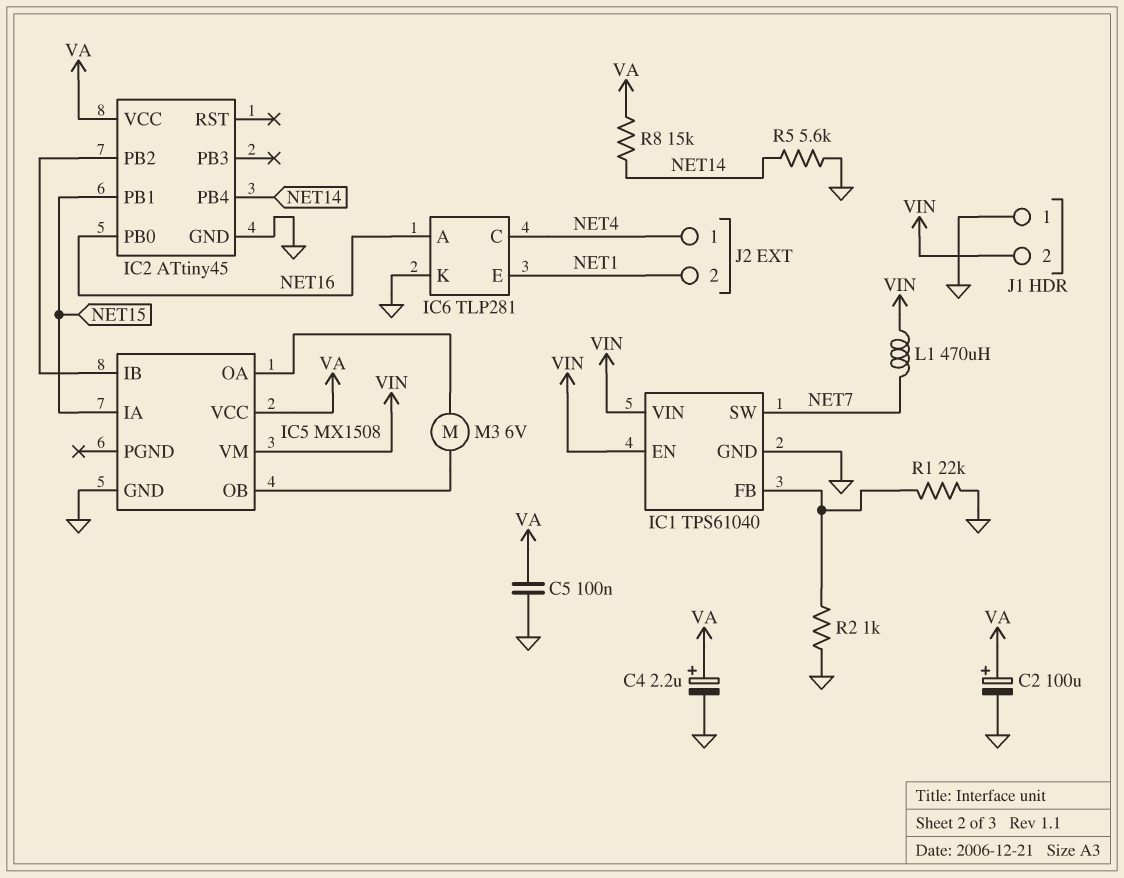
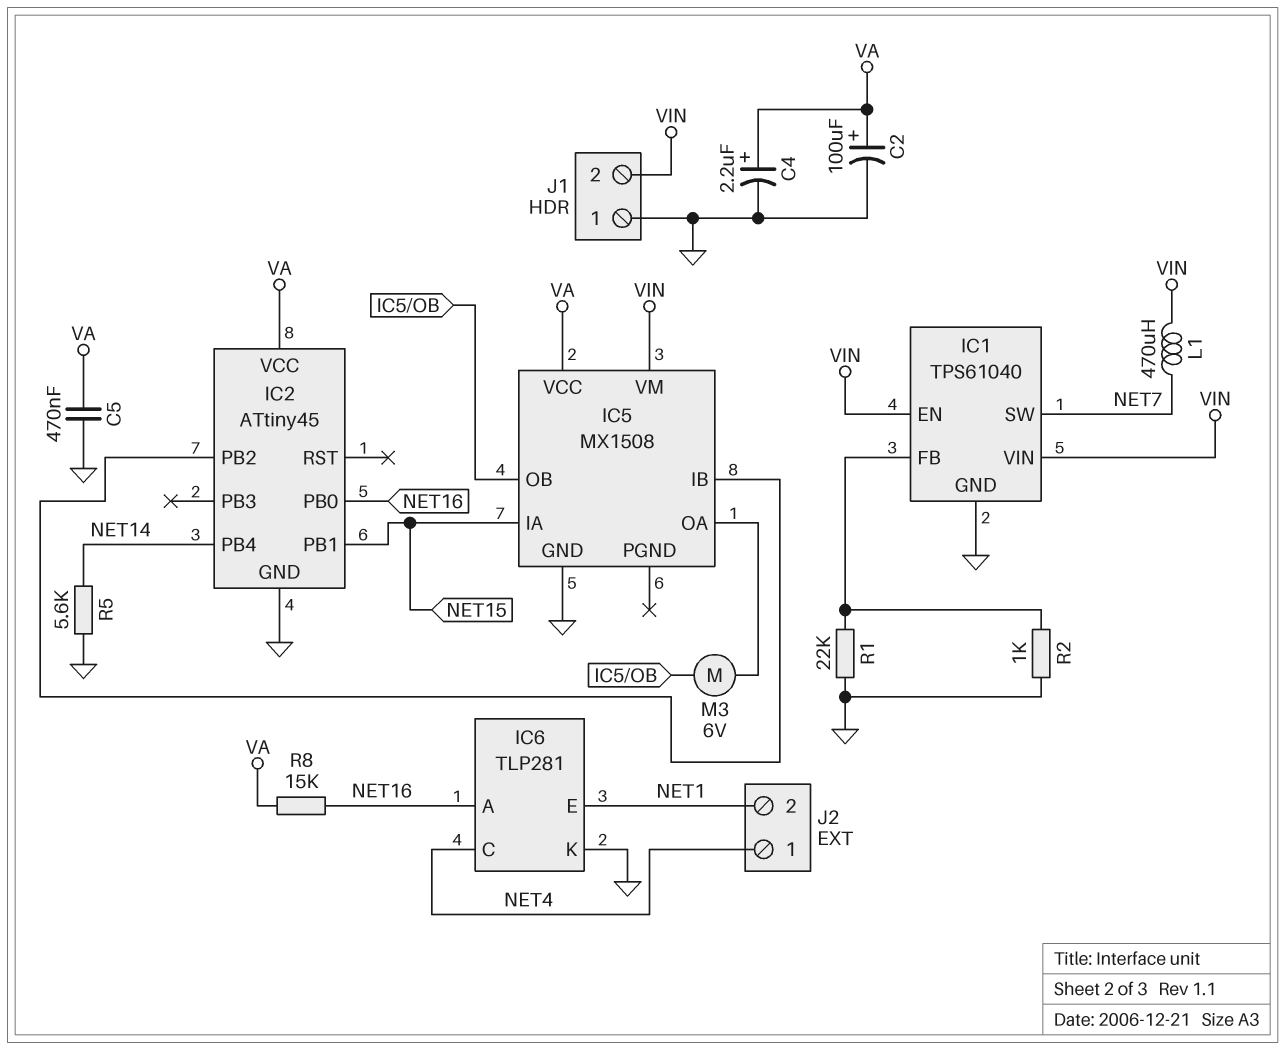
C5: 100nF (GND, VA) -> 470nF (GND, VA)
R8: 15k (NET14, VA) -> 15k (NET16, VA)

